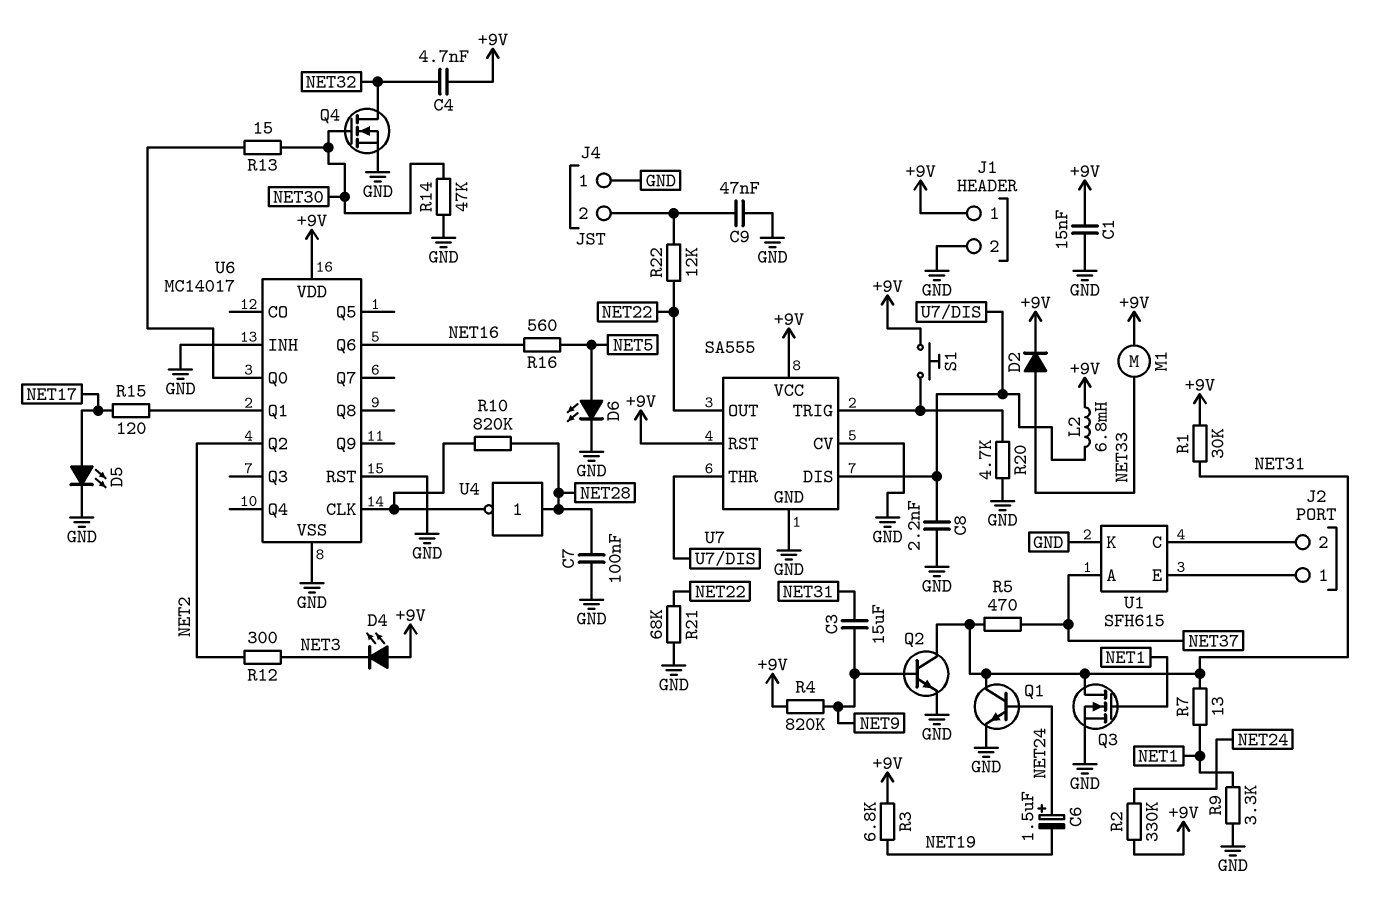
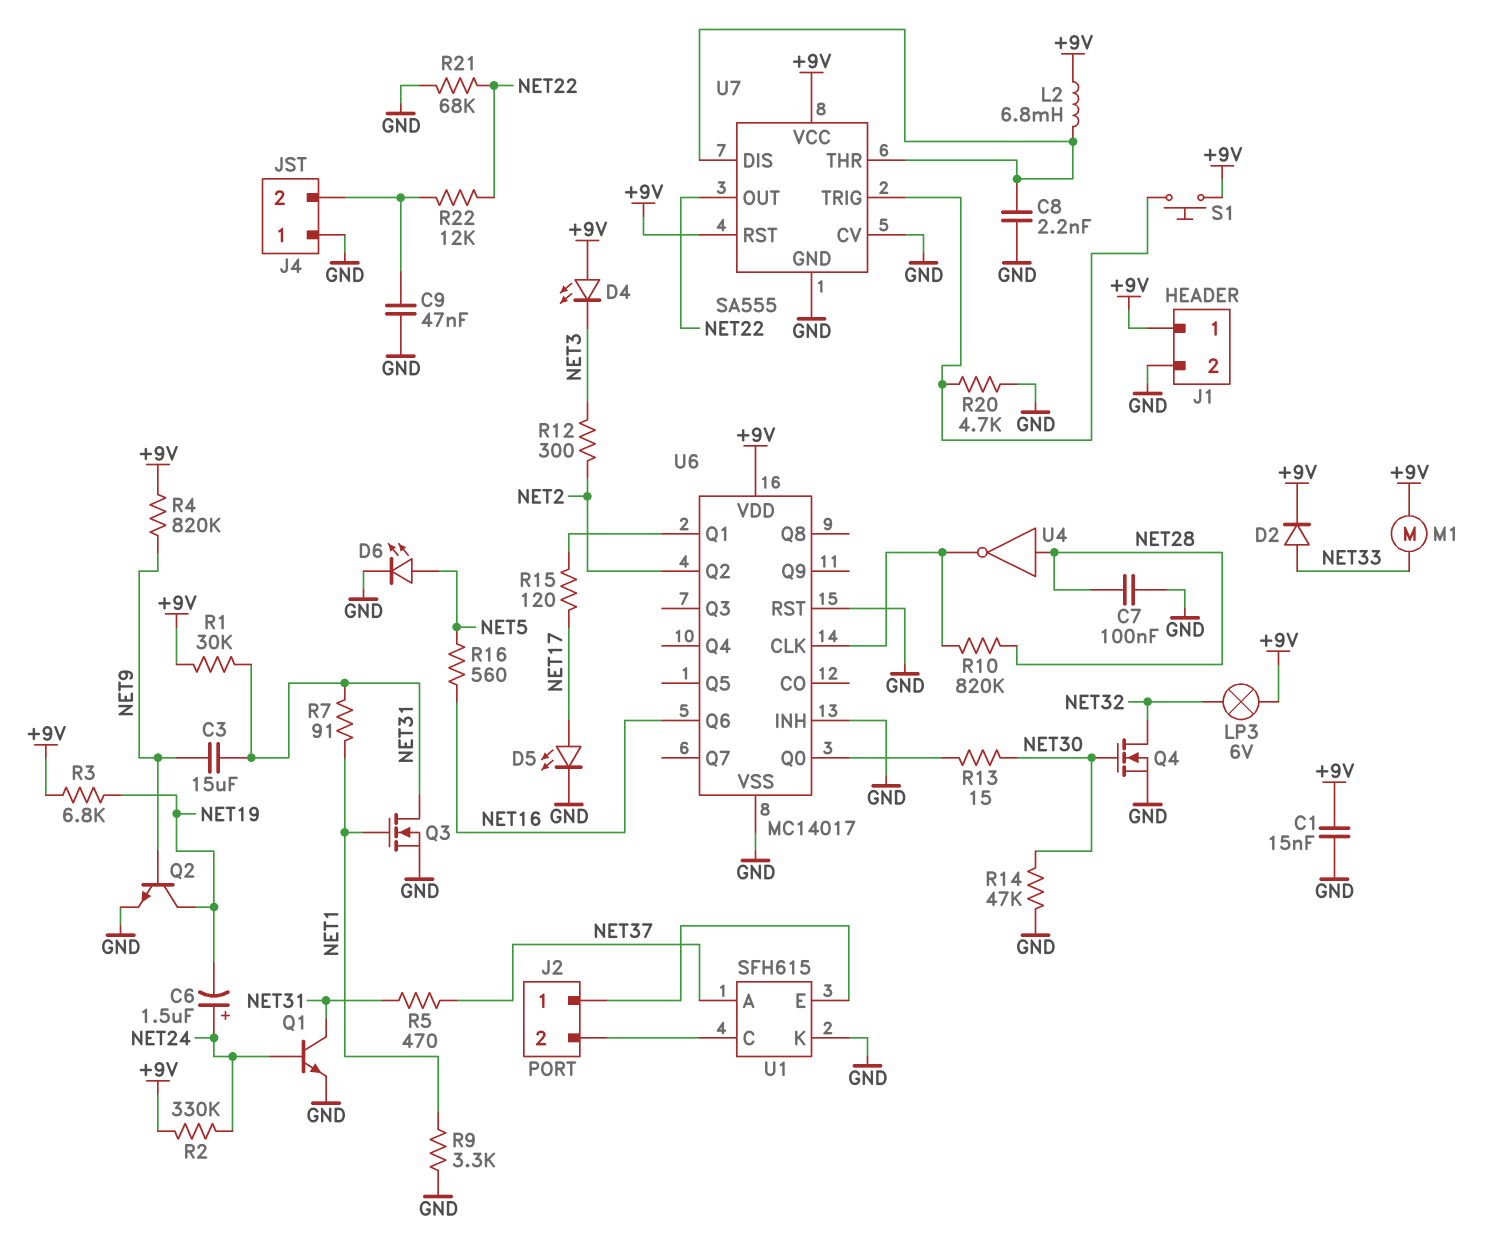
C4: 4.7nF (+9V, NET32) -> none
LP3: none -> lamp 6V (+9V, NET32)
Q2: NPN (B NET9, C NET31, E GND) -> NPN (B NET9, C NET19, E GND)
R7: 13 (NET1, NET31) -> 91 (NET1, NET31)

